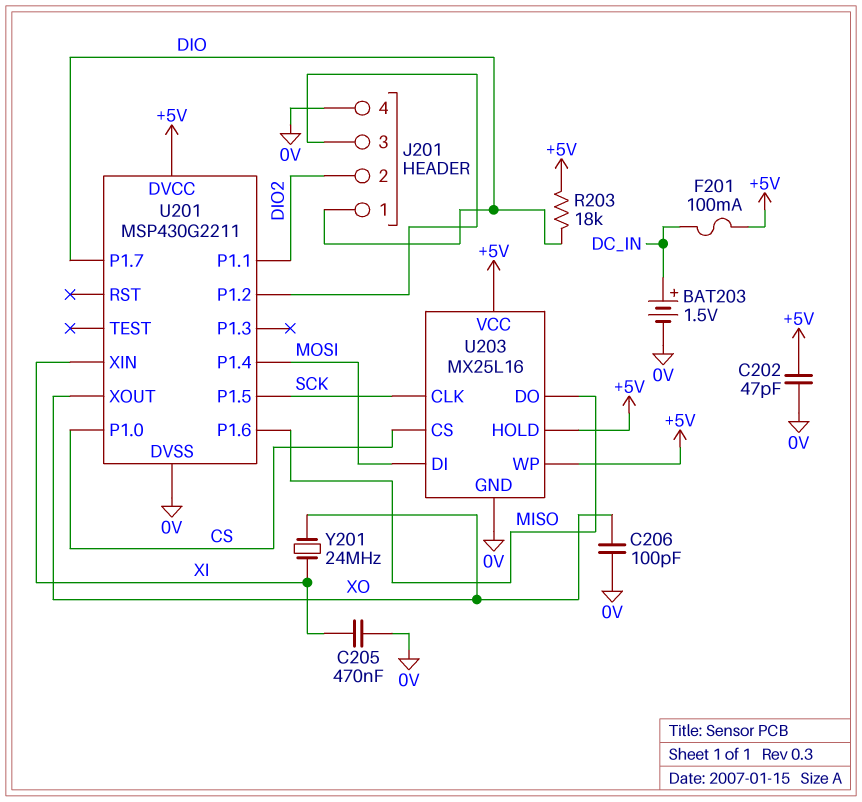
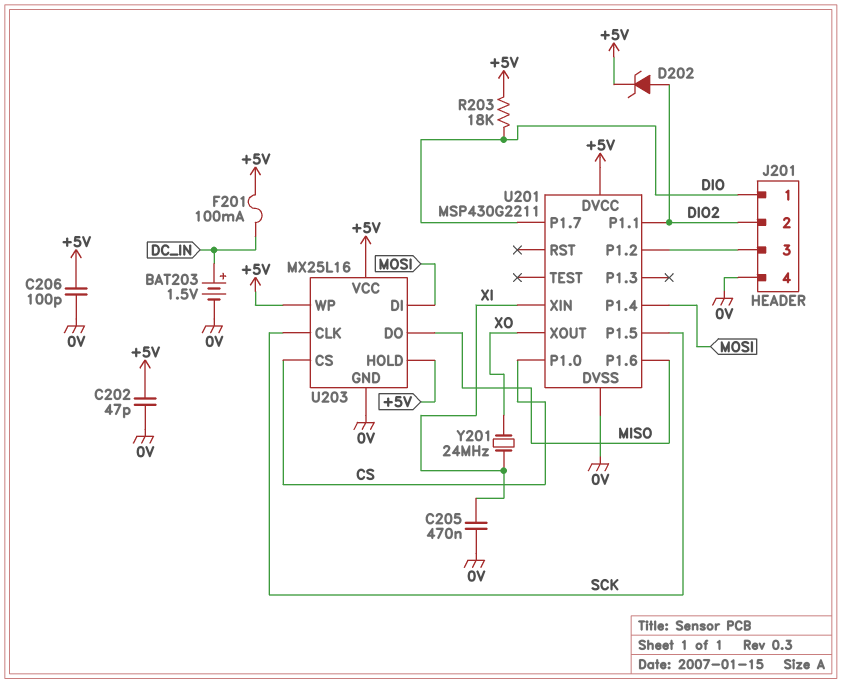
C206: 100pF (0V, XO) -> 100pF (+5V, 0V)
D202: none -> zener (A DIO2, K +5V)

